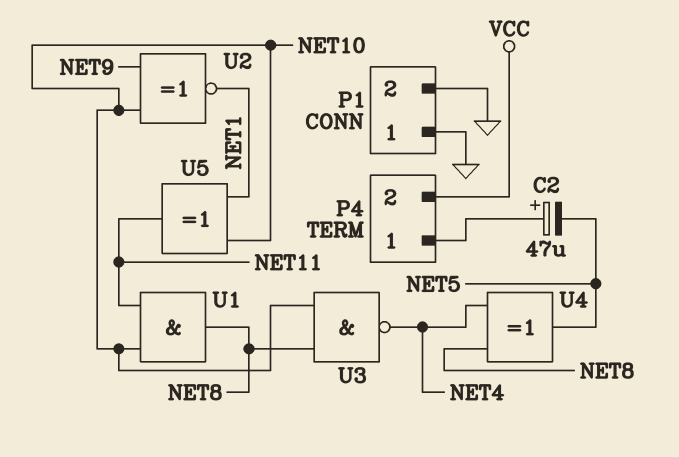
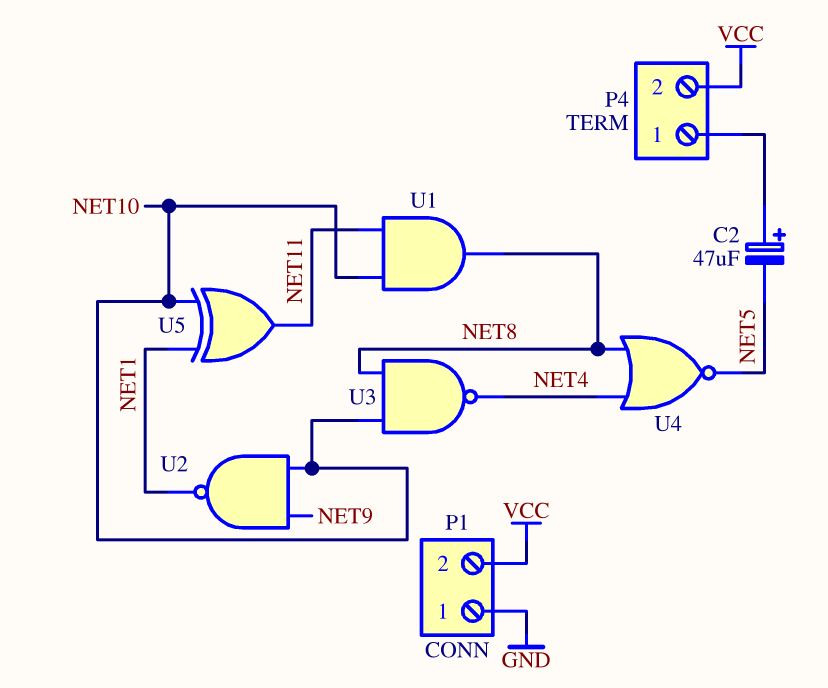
P1 pin 2: GND -> VCC
U2: XNOR (in NET9, in NET10, out NET1) -> NAND (in NET9, in NET10, out NET1)
U4: XOR (in NET4, in NET8, out NET5) -> NOR (in NET4, in NET8, out NET5)

